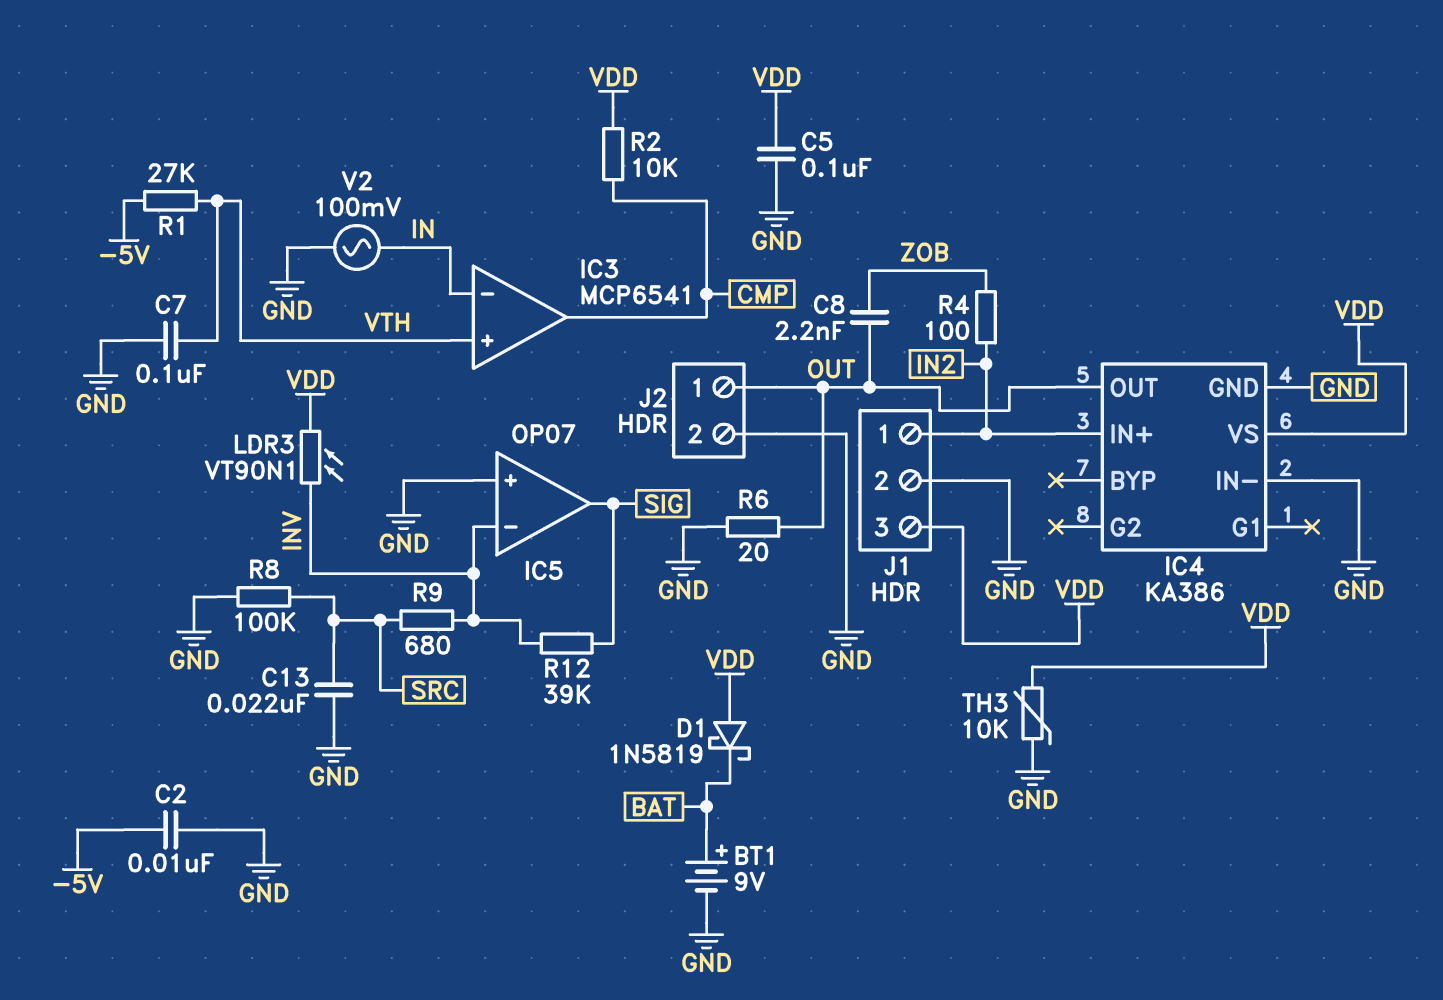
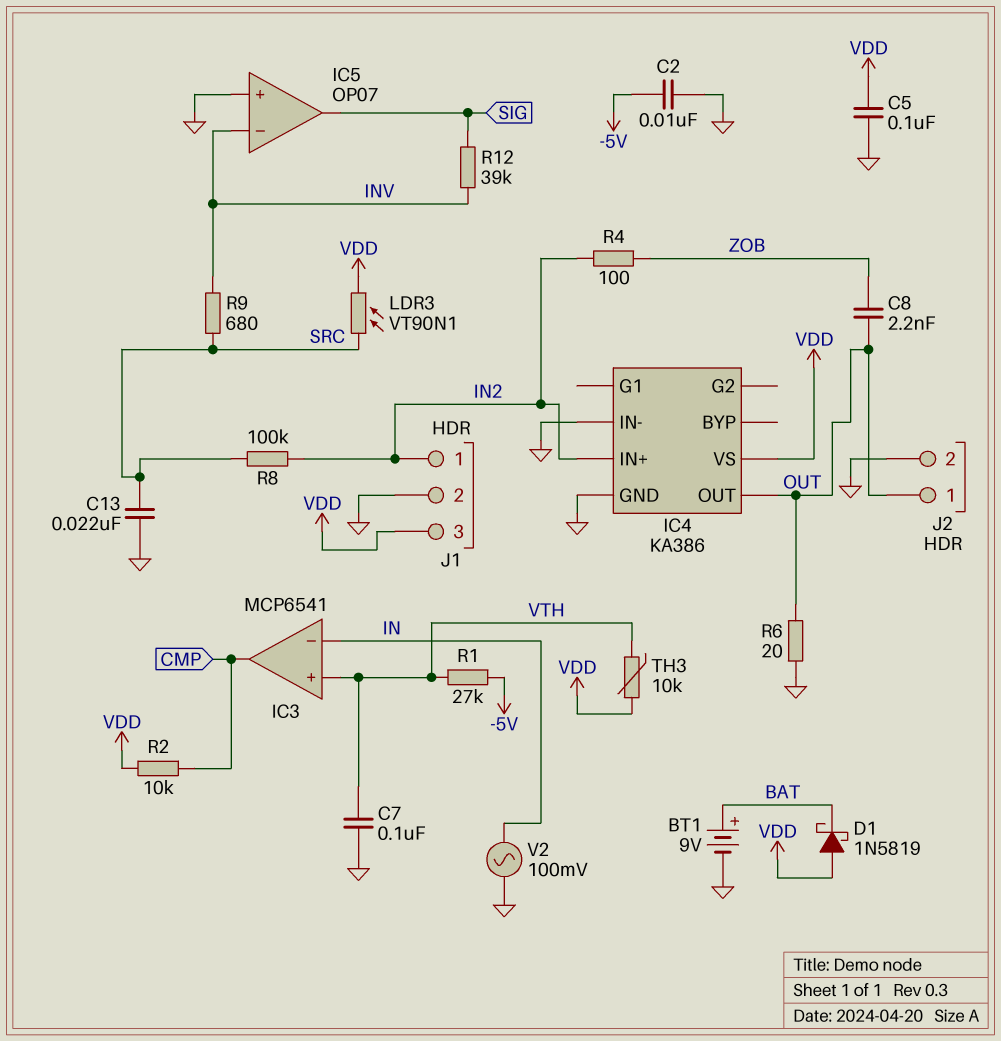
LDR3: VT90N1 (INV, VDD) -> VT90N1 (SRC, VDD)
R8: 100k (GND, SRC) -> 100k (IN2, SRC)
TH3: 10k (GND, VDD) -> 10k (VDD, VTH)

